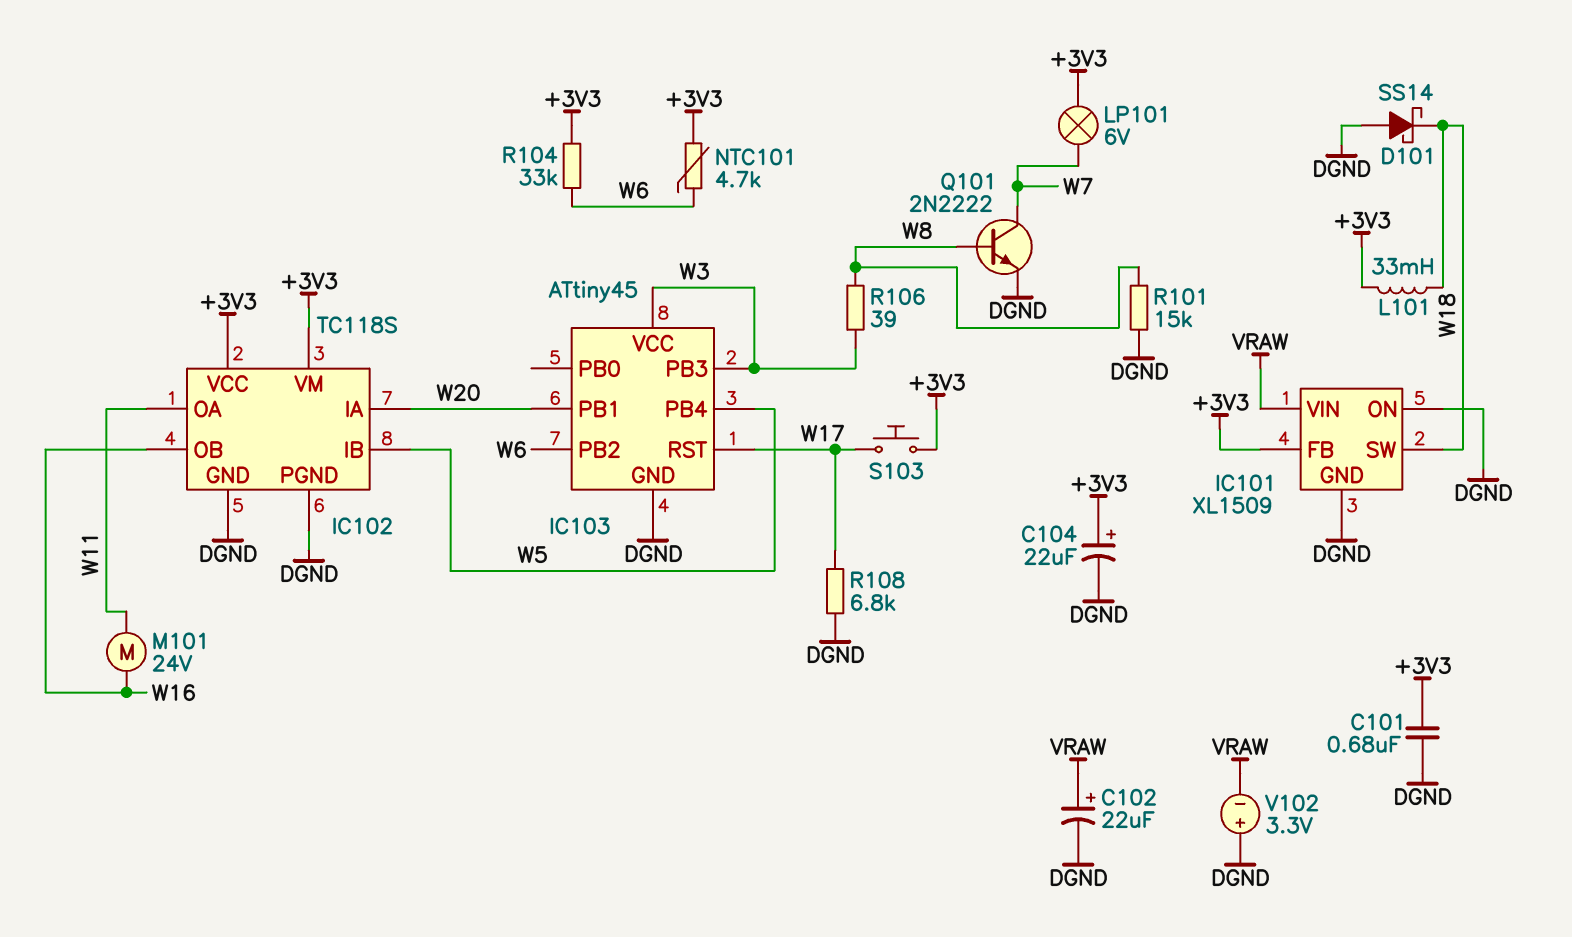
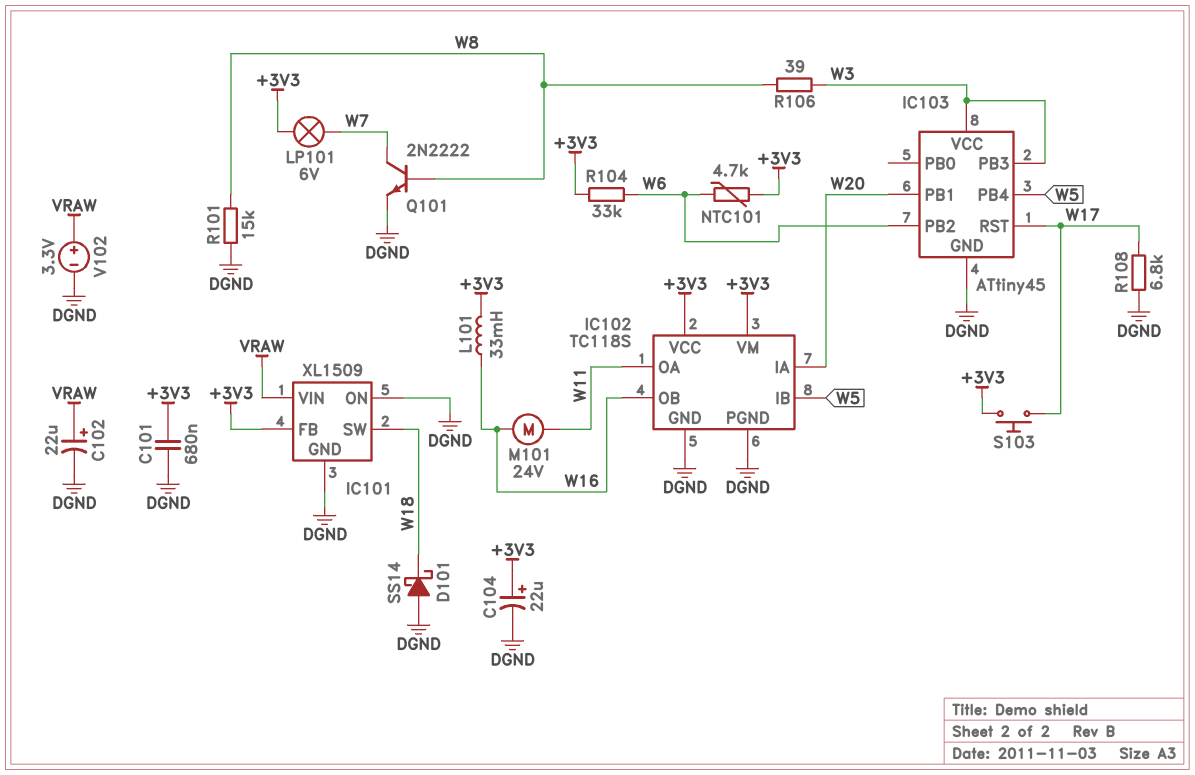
L101: 33mH (+3V3, W18) -> 33mH (+3V3, W16)
V102: 3.3V (plus DGND, minus VRAW) -> 3.3V (plus VRAW, minus DGND)

